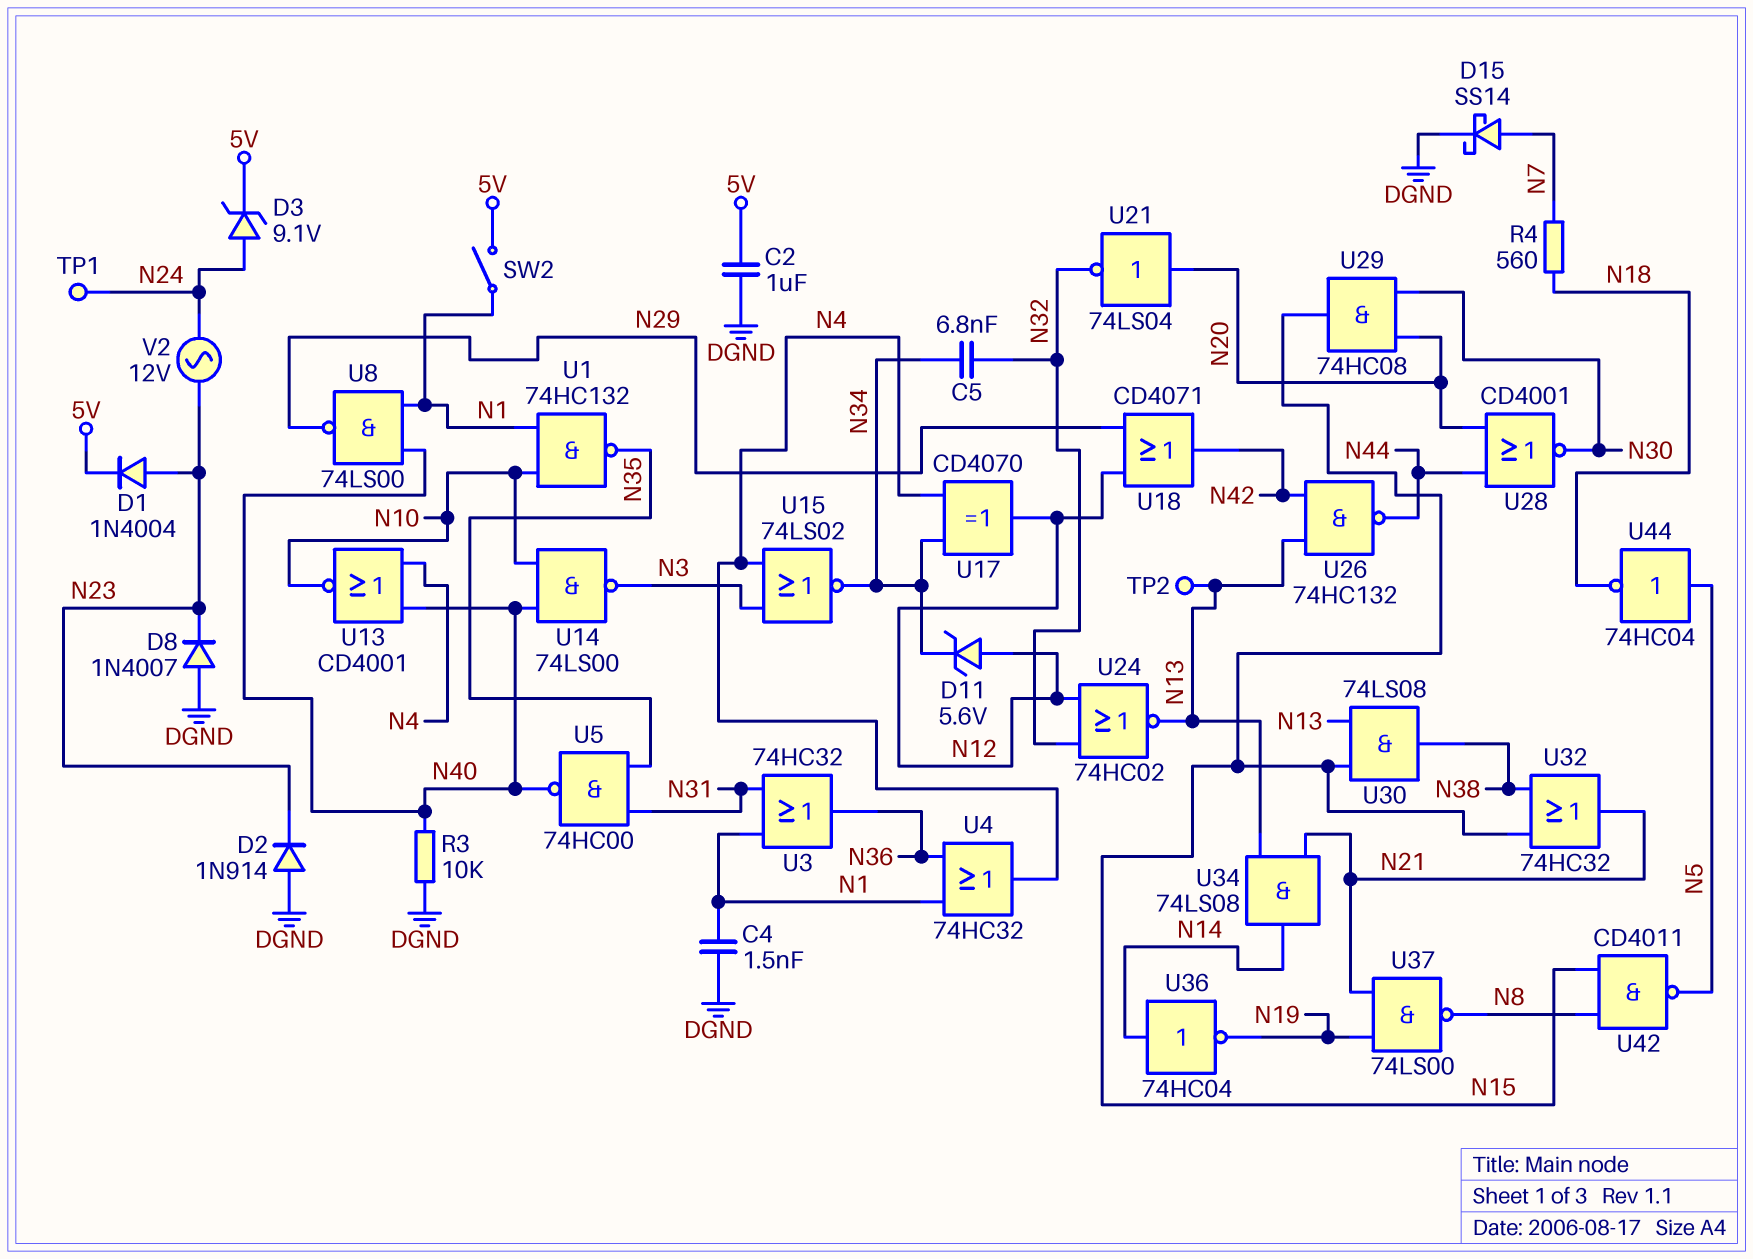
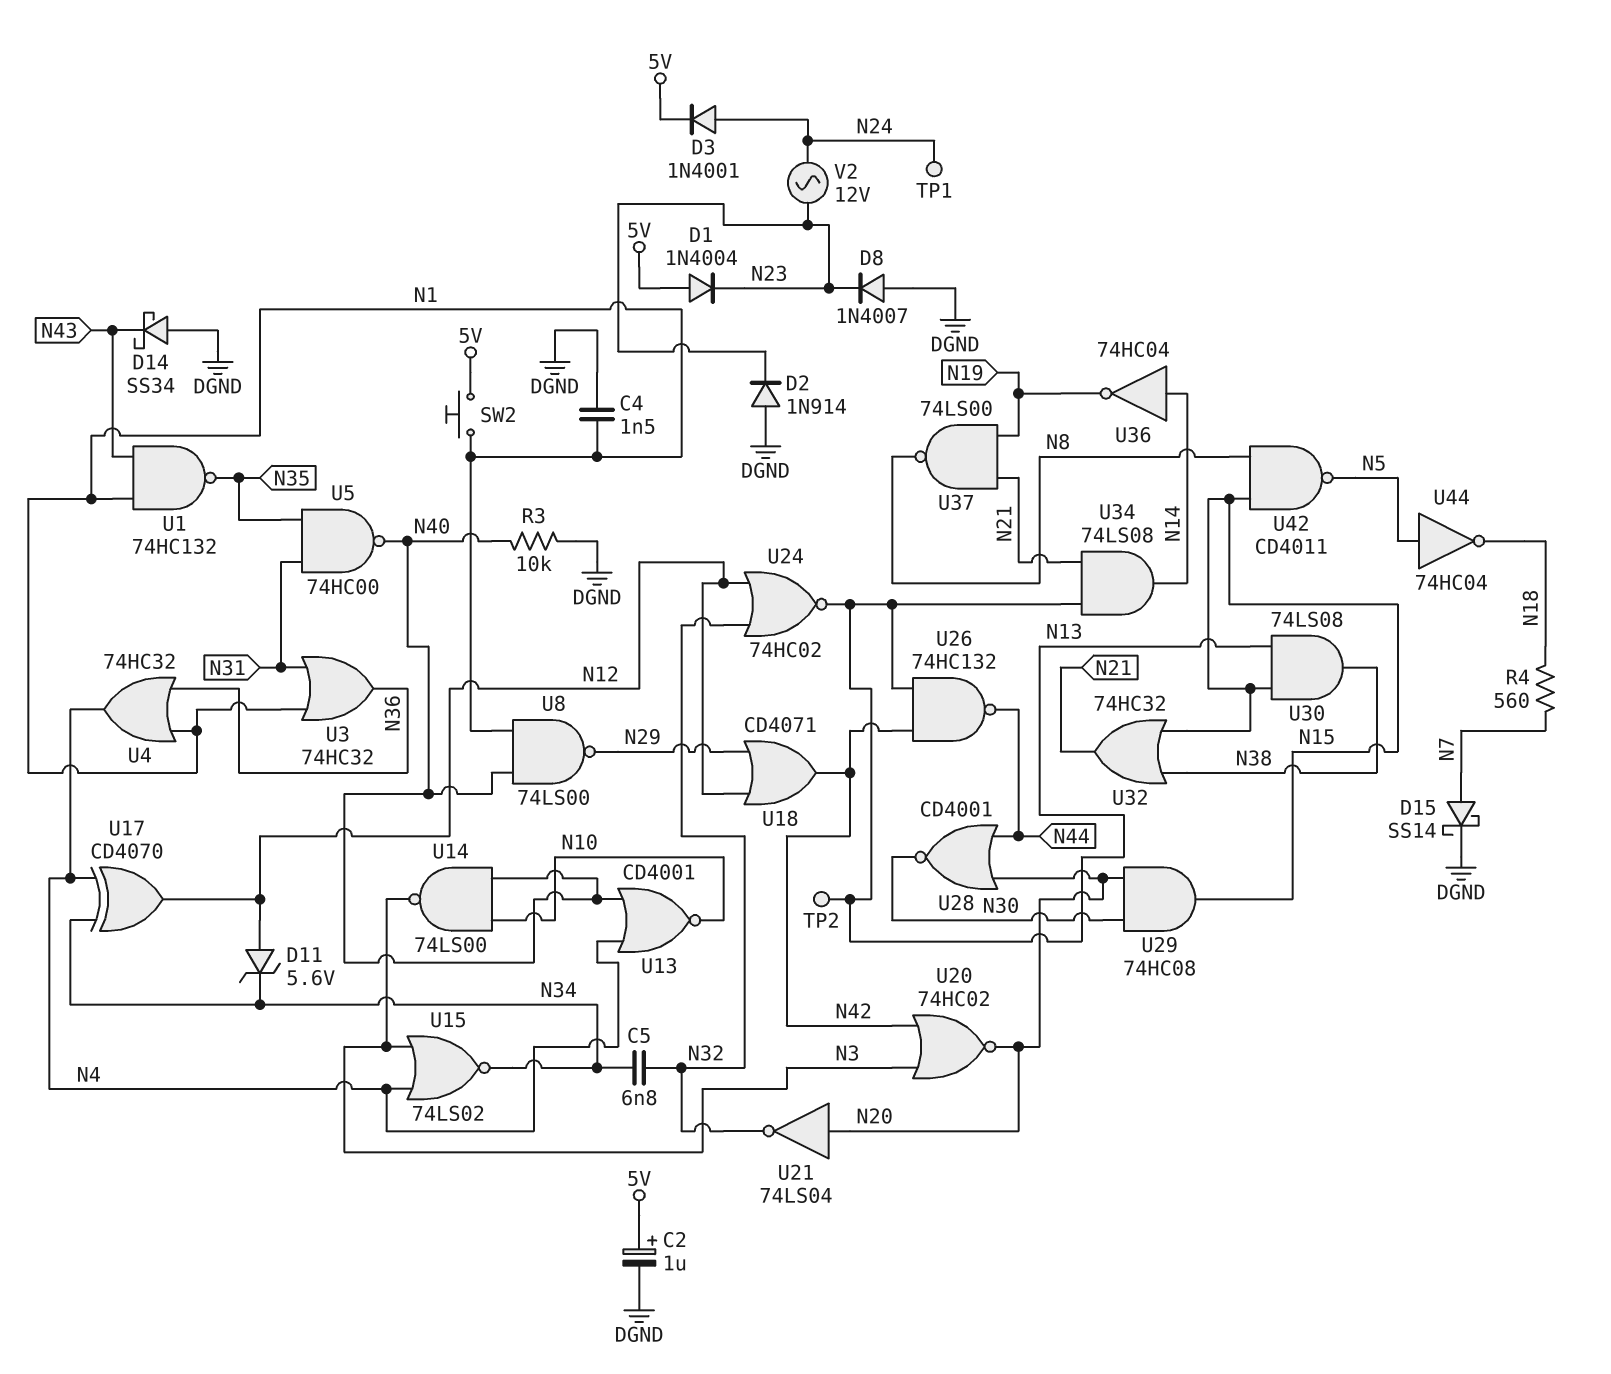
C2: 1uF (5V, DGND) -> 1uF (plus 5V, minus DGND)
D1: diode 1N4004 (A N23, K 5V) -> diode 1N4004 (A 5V, K N23)
D3: zener 9.1V (A N24, K 5V) -> diode 1N4001 (A N24, K 5V)
D14: none -> schottky SS34 (A DGND, K N43)
SW2: switch (5V, N1) -> button (5V, N1)
U1: NAND 74HC132 (in N1, in N10, out N35) -> NAND 74HC132 (in N1, in N43, out N35)
U20: none -> NOR 74HC02 (in N3, in N42, out N20)

